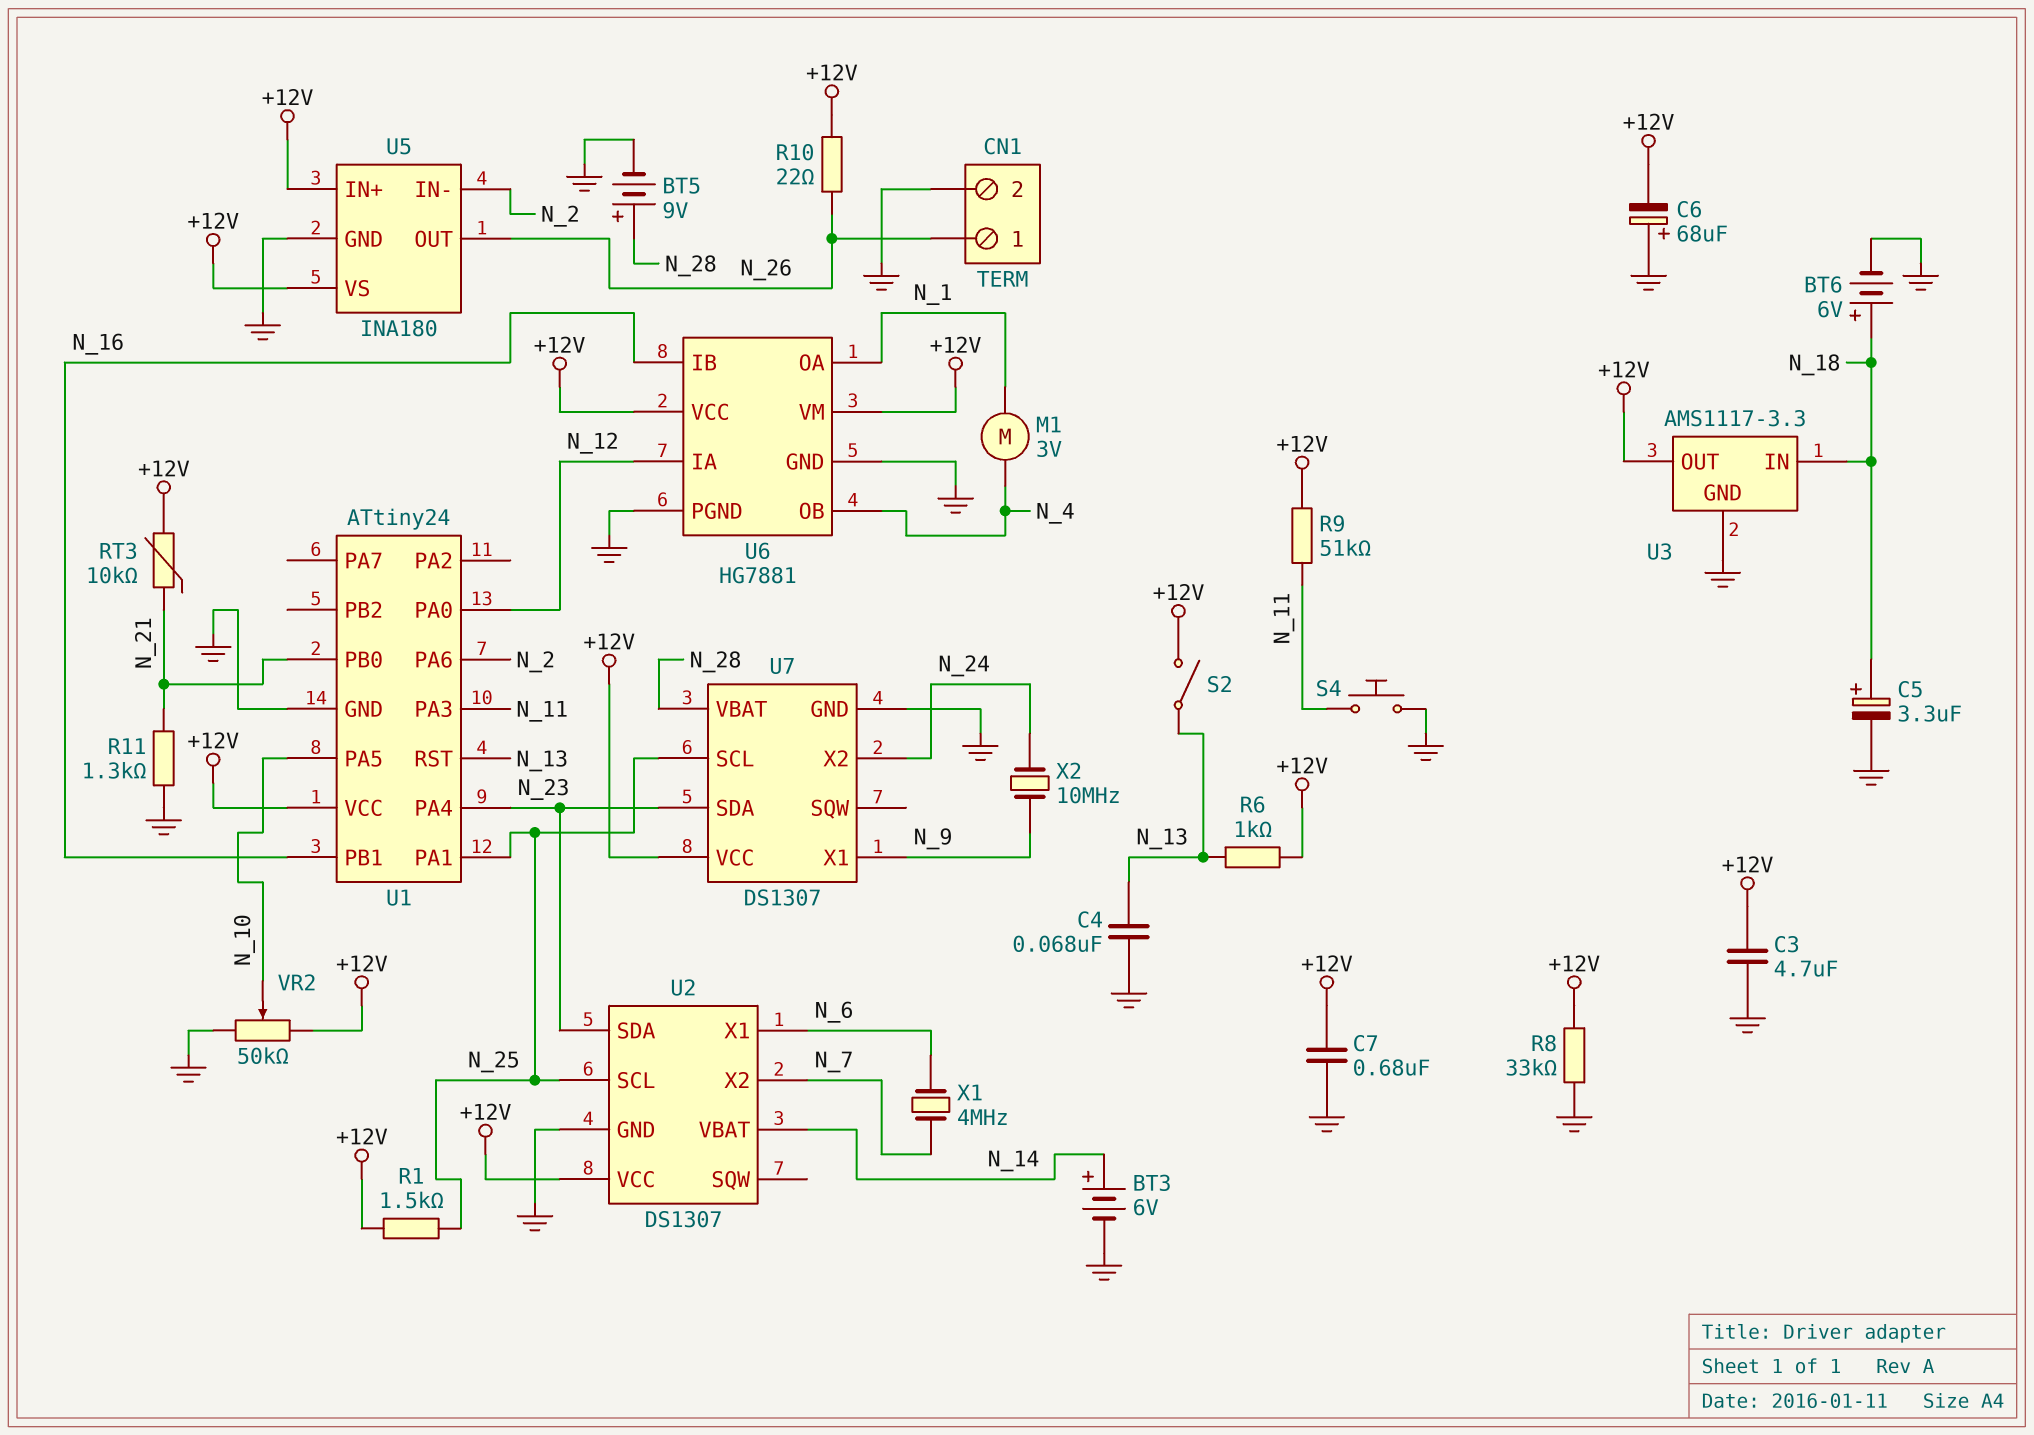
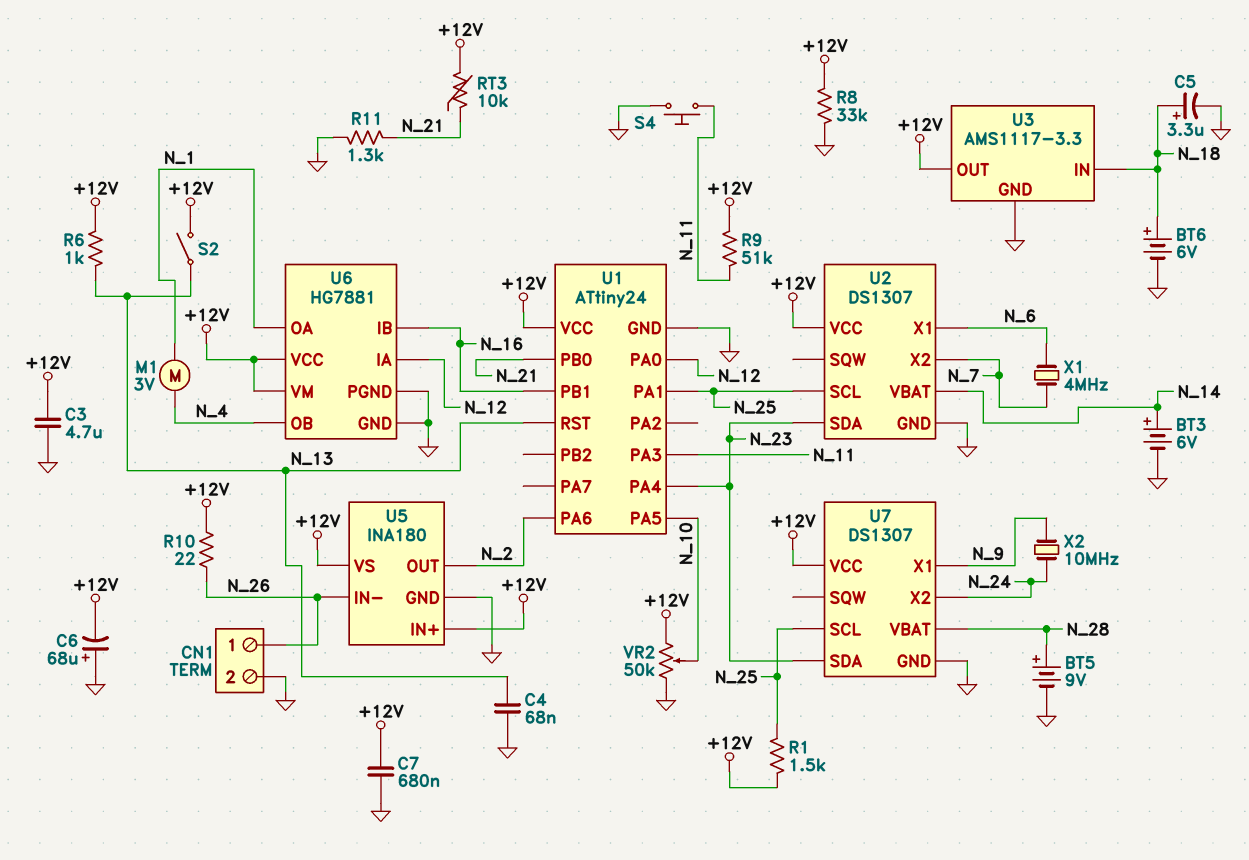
U5 pin IN-: N_2 -> N_26
U5 pin OUT: N_26 -> N_2

